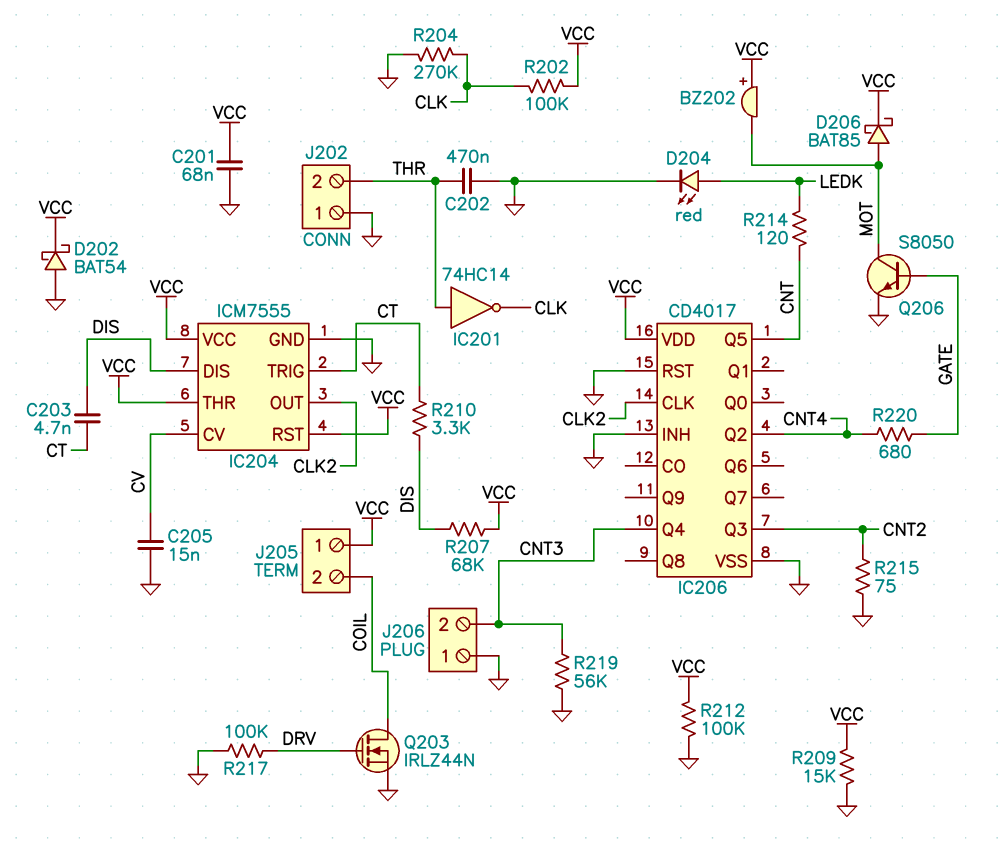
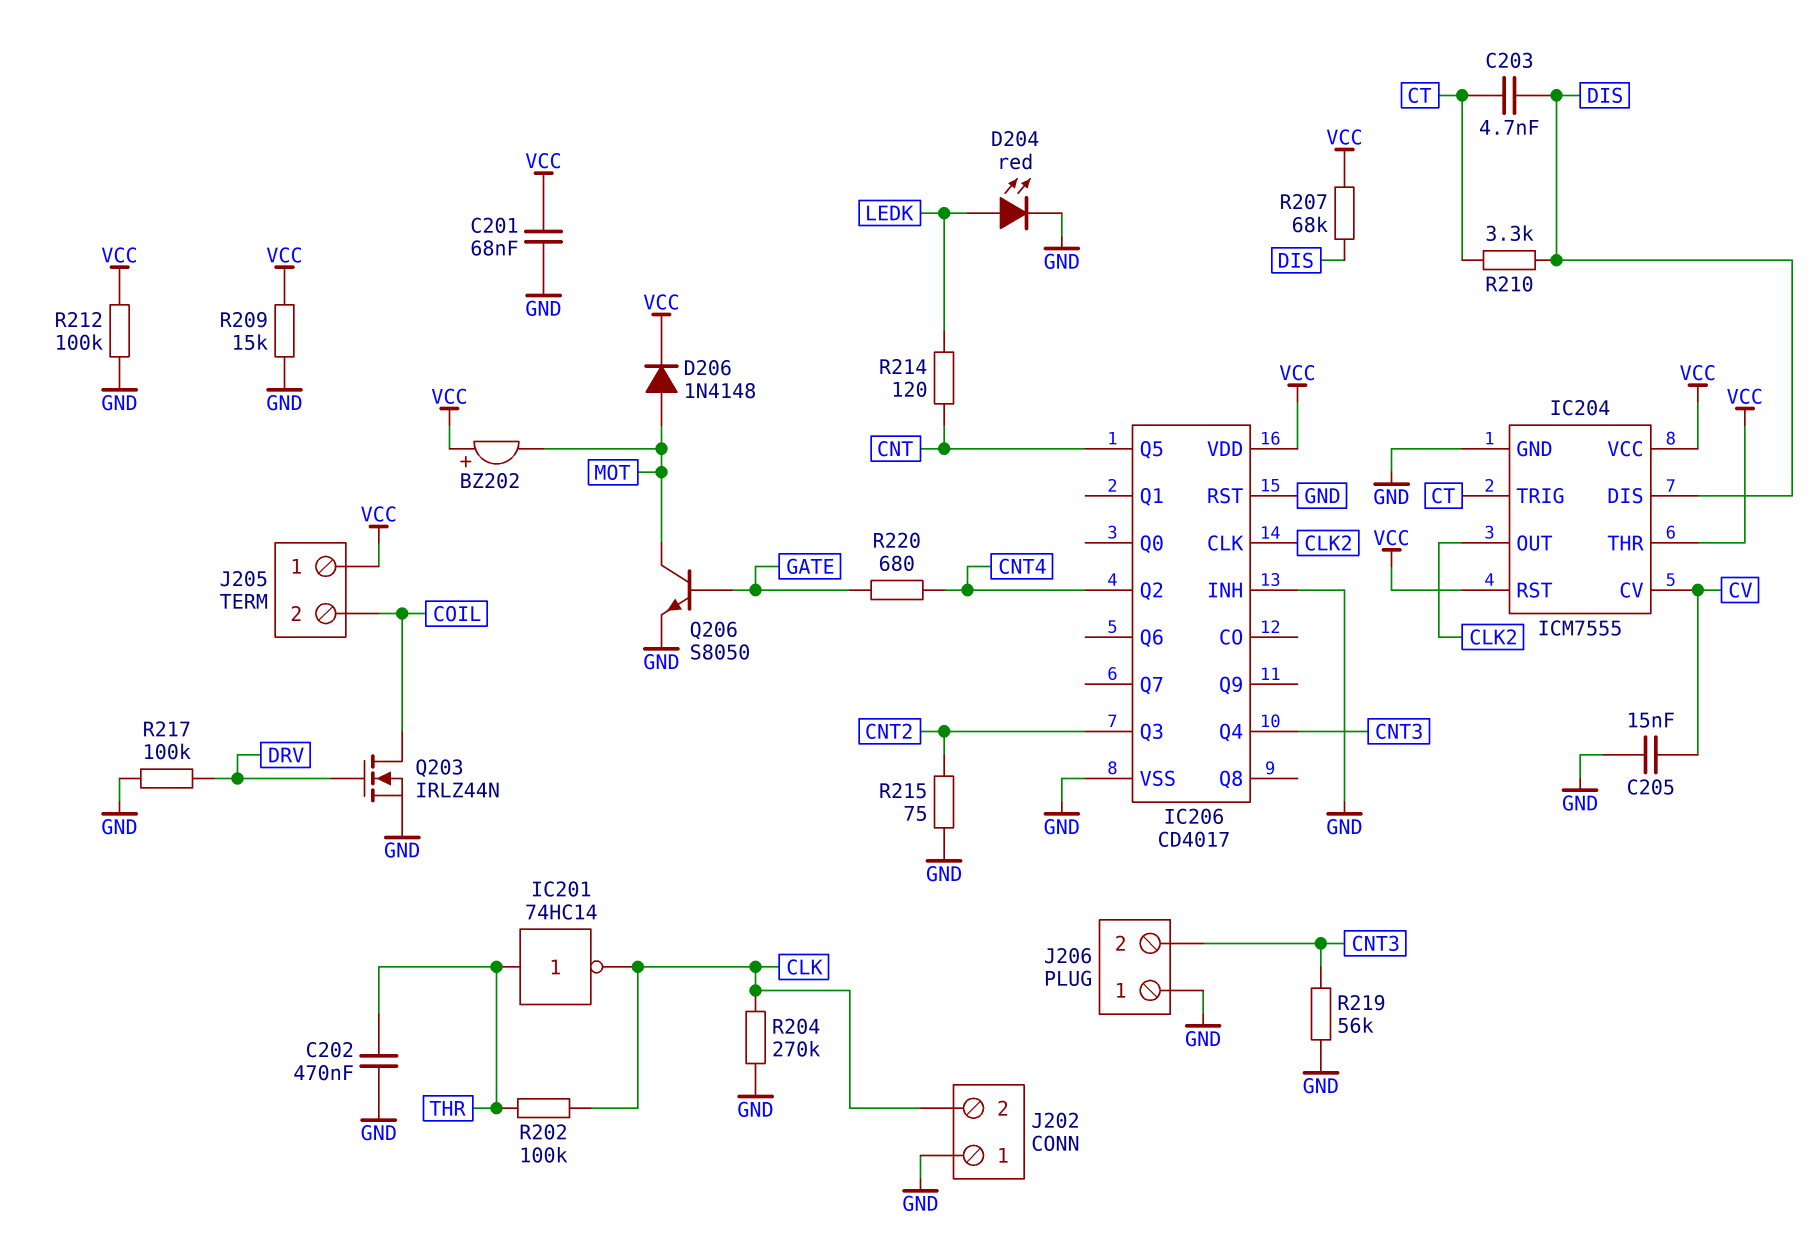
D202: schottky BAT54 (A GND, K VCC) -> none
D206: schottky BAT85 (A MOT, K VCC) -> diode 1N4148 (A MOT, K VCC)
J202 pin 2: THR -> CLK
R202: 100k (CLK, VCC) -> 100k (CLK, THR)

